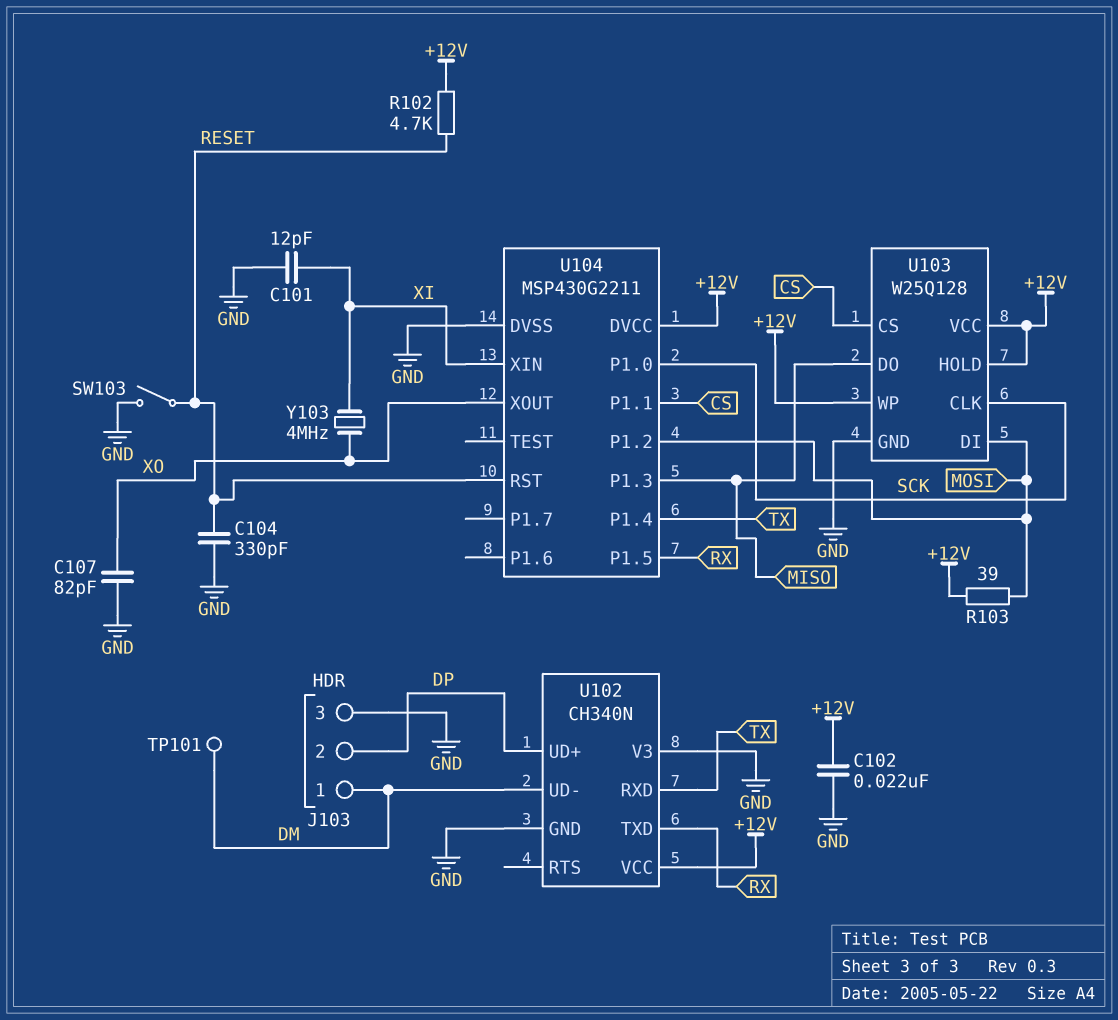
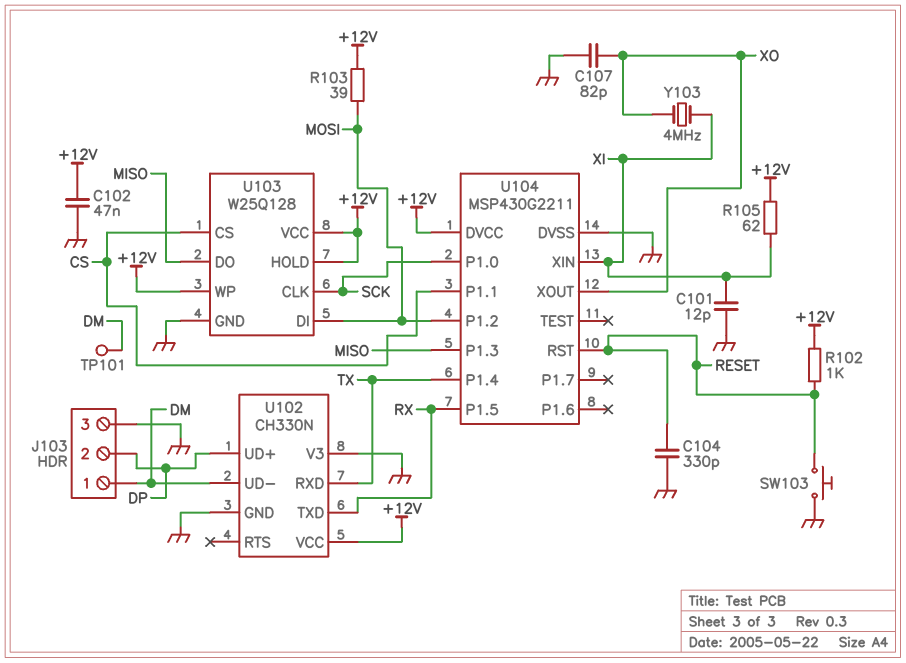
C102: 22nF (+12V, GND) -> 47nF (+12V, GND)
R102: 4.7k (+12V, RESET) -> 1k (+12V, RESET)
R105: none -> 62 (+12V, XI)
SW103: switch (GND, RESET) -> button (GND, RESET)
U102: CH340N -> CH330N

